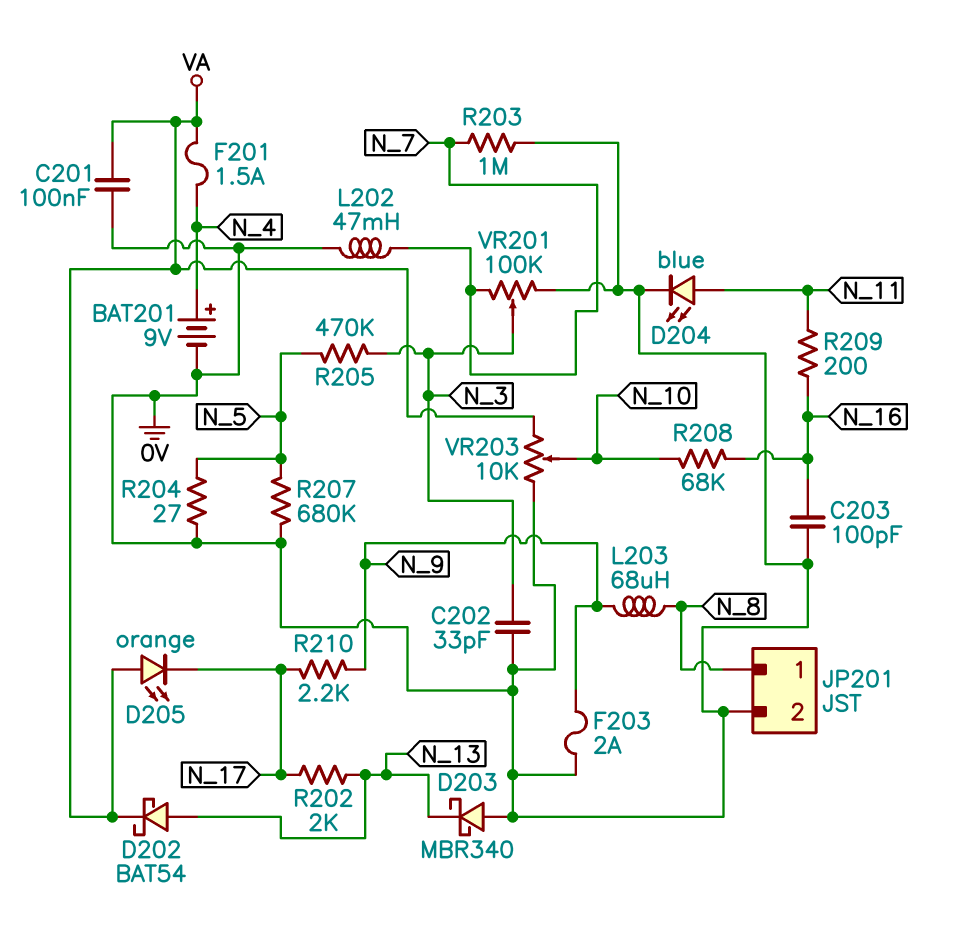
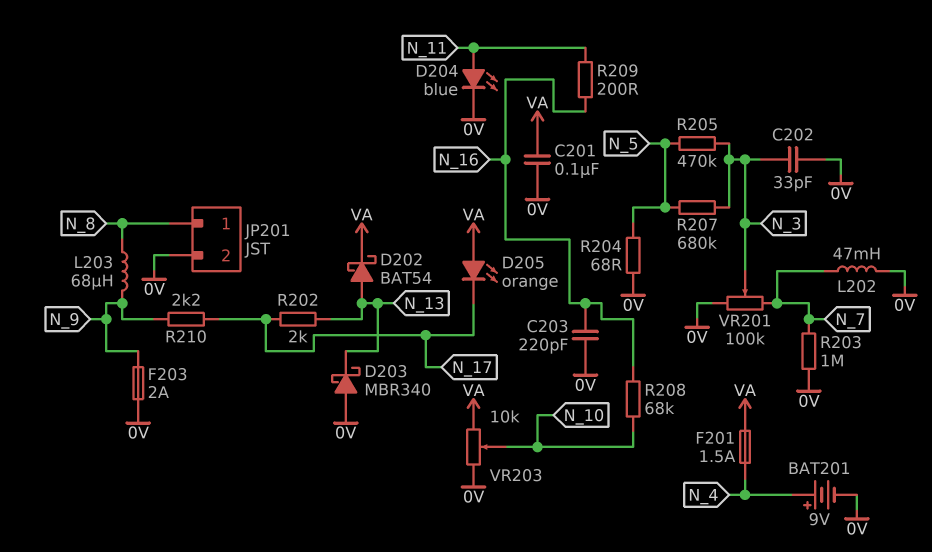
C203: 100pF (0V, N_16) -> 220pF (0V, N_16)
R204: 27 (0V, N_5) -> 68 (0V, N_5)
R207: 680k (0V, N_5) -> 680k (N_3, N_5)

